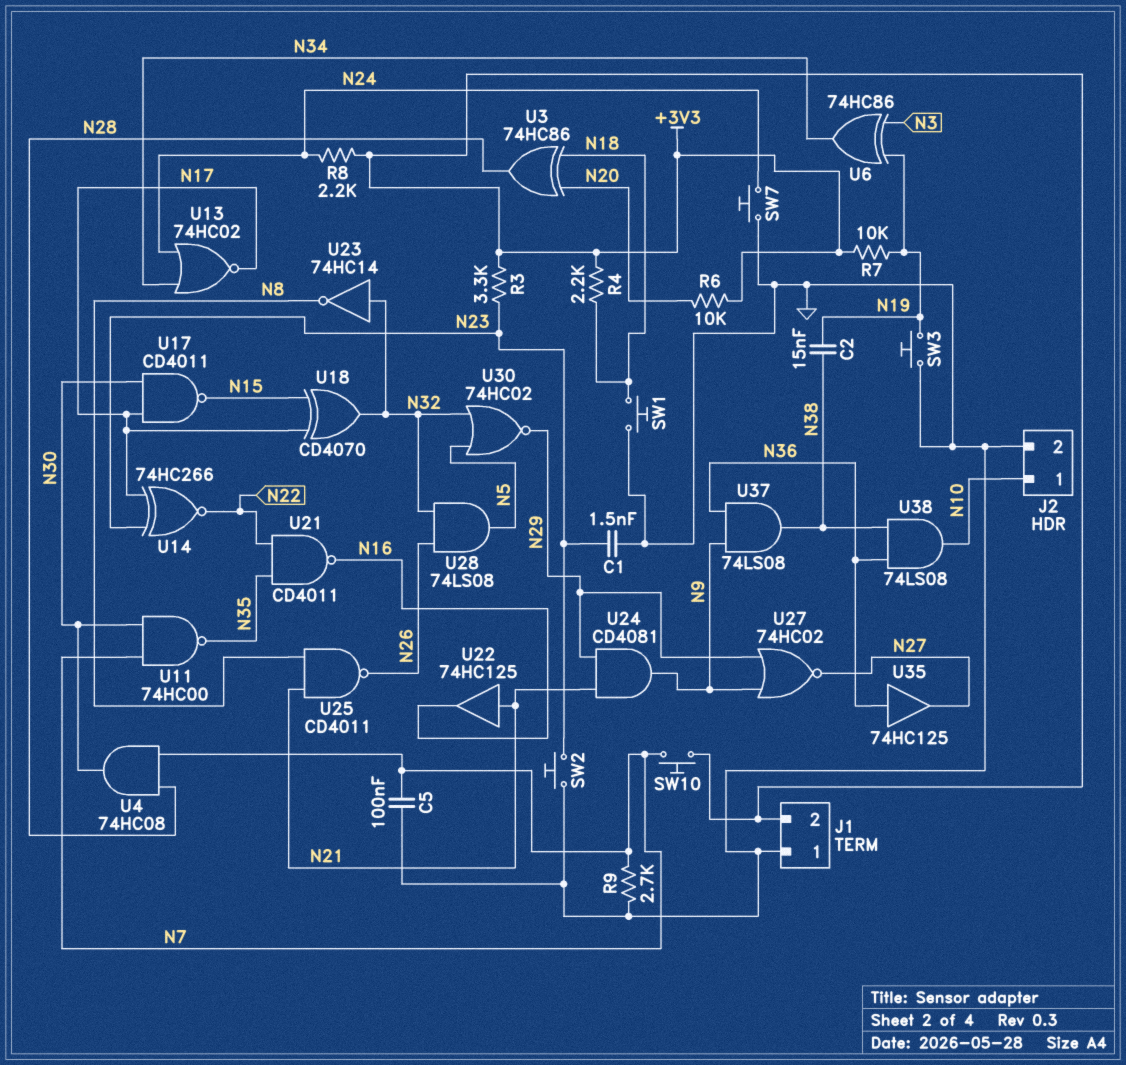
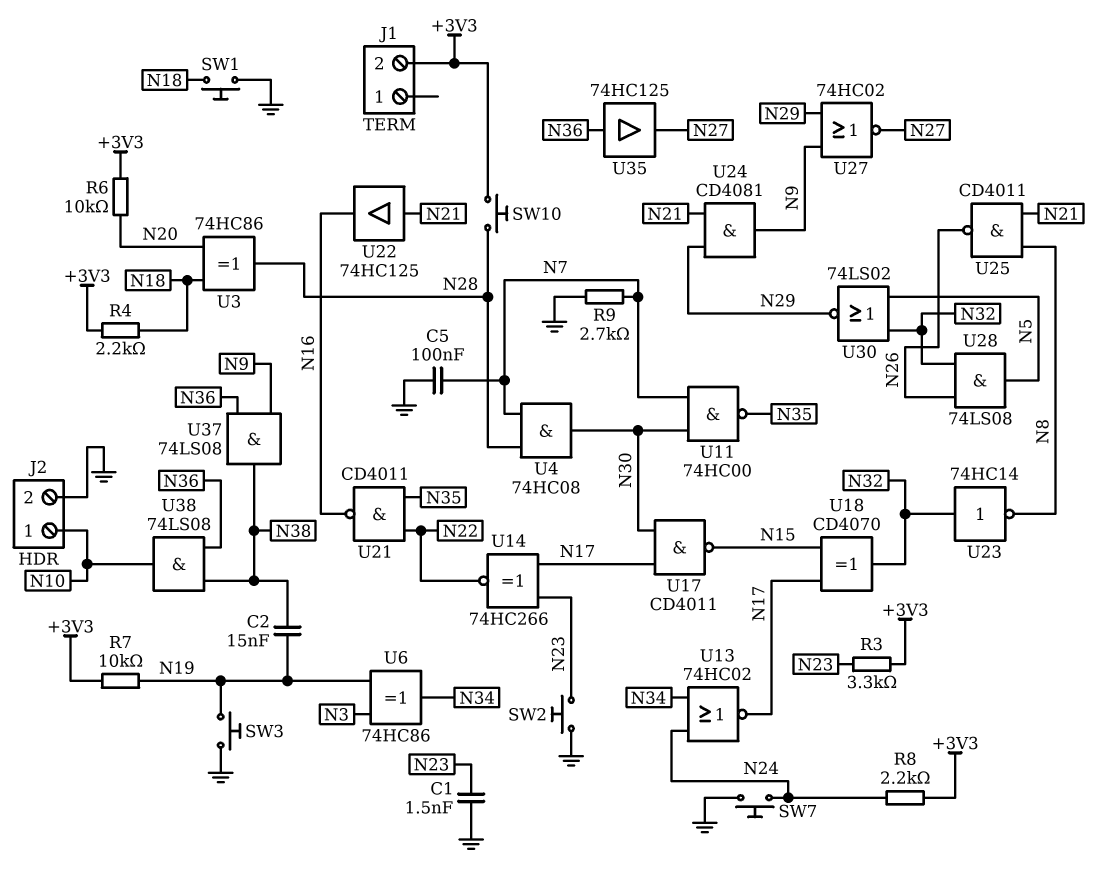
J1 pin 1: GND -> none
SW10: button (+3V3, N7) -> button (+3V3, N28)
U30: NOR 74HC02 (in N5, in N32, out N29) -> NOR 74LS02 (in N5, in N32, out N29)

